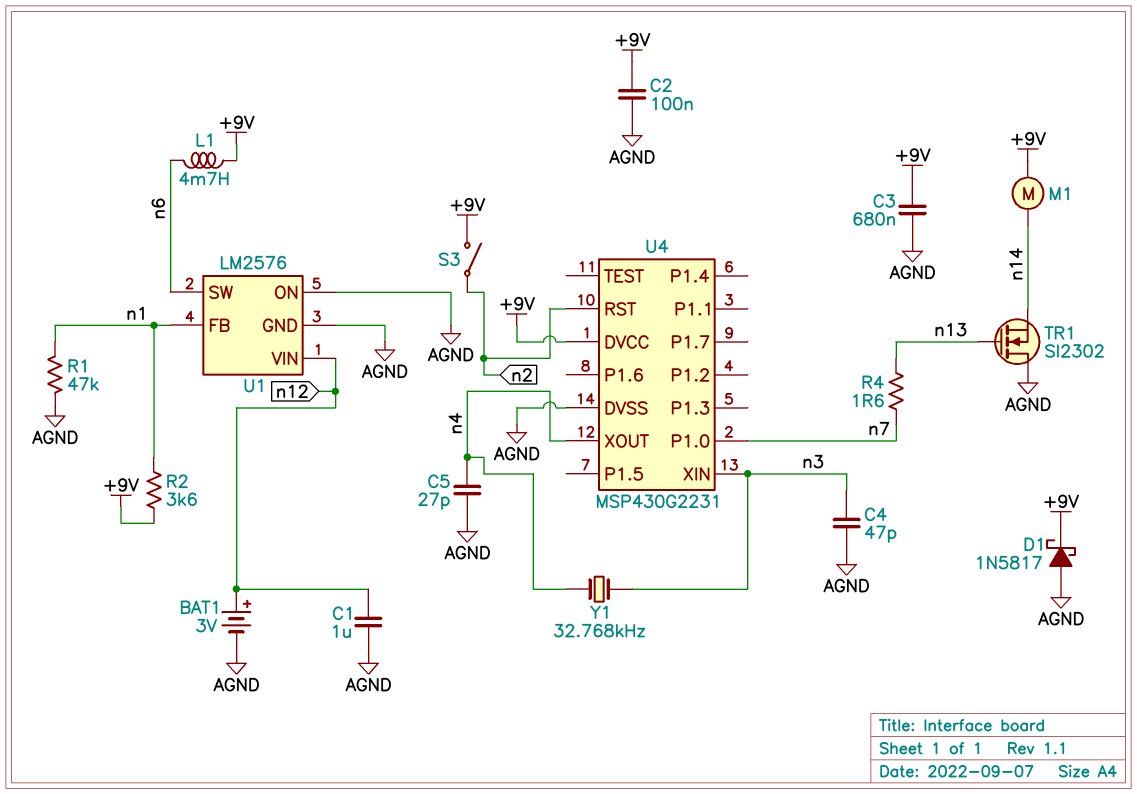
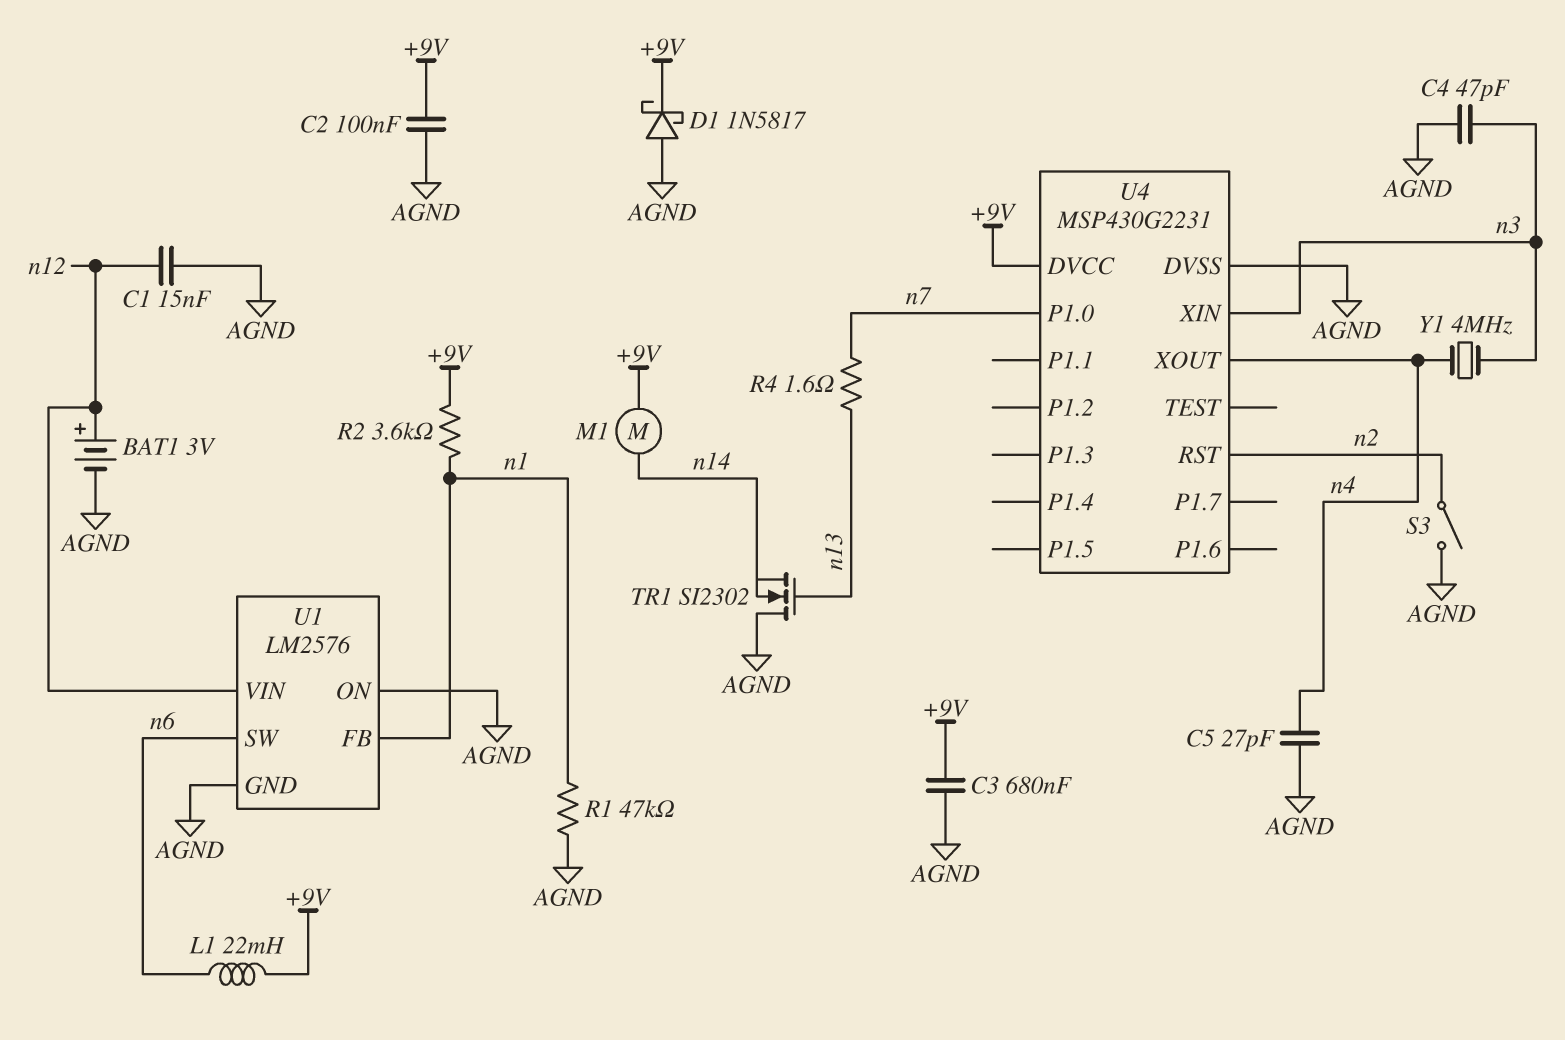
C1: 1uF (AGND, n12) -> 15nF (AGND, n12)
L1: 4.7mH (+9V, n6) -> 22mH (+9V, n6)
S3: switch (+9V, n2) -> switch (AGND, n2)
Y1: 32.768kHz (n3, n4) -> 4MHz (n3, n4)

